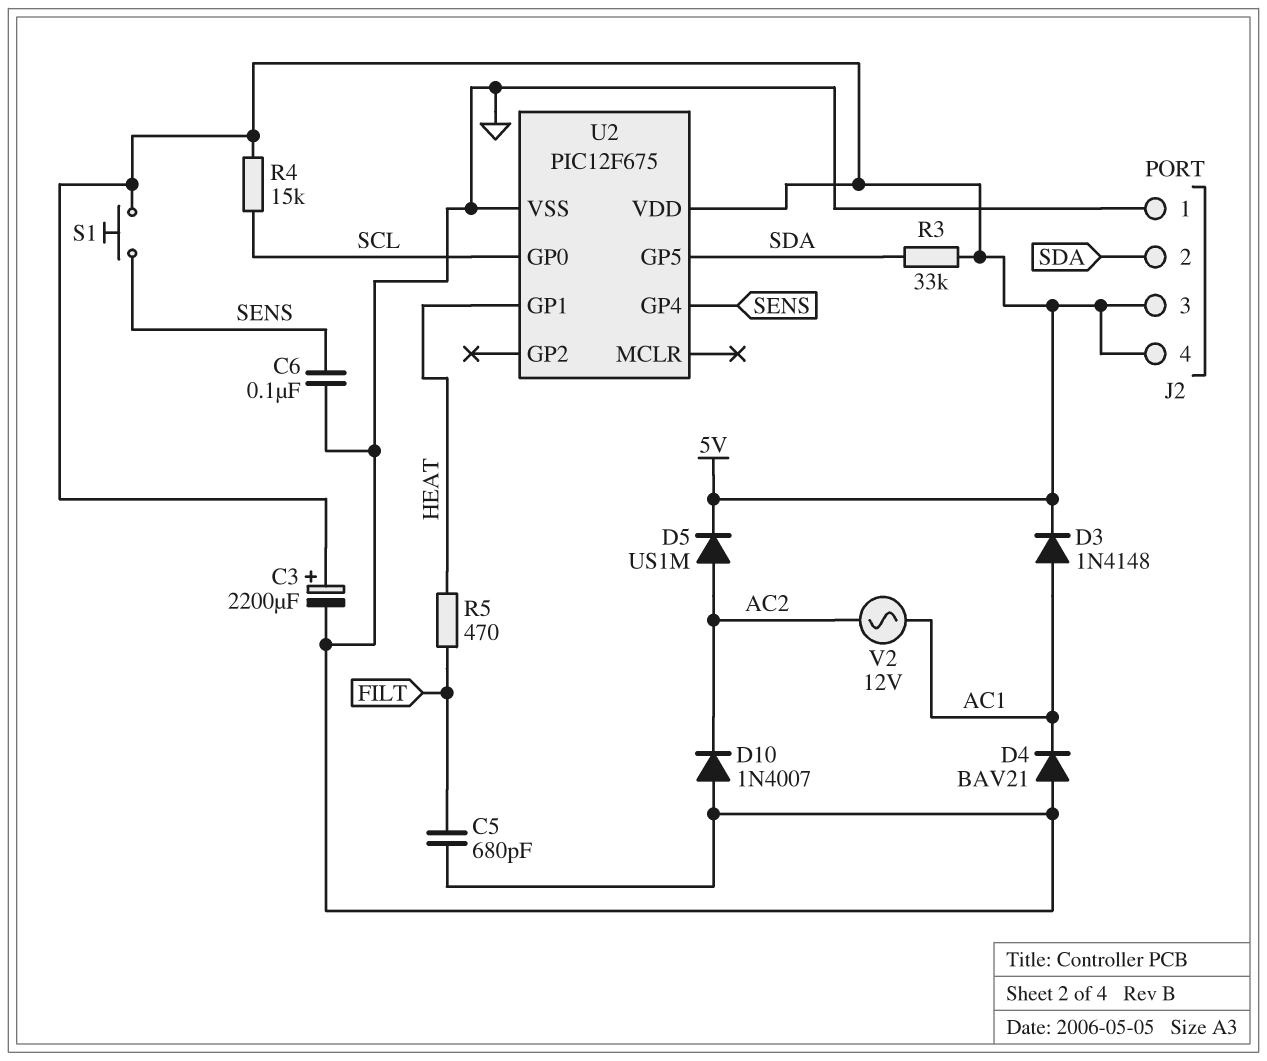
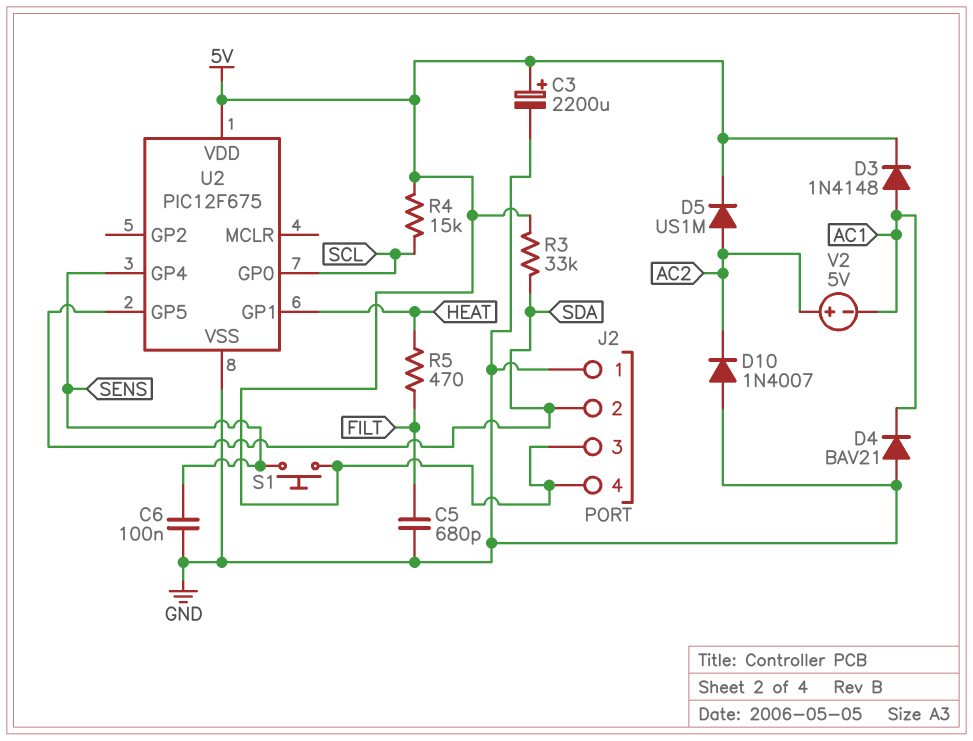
V2: AC 12V (AC1, AC2) -> 5V (plus AC2, minus AC1)

